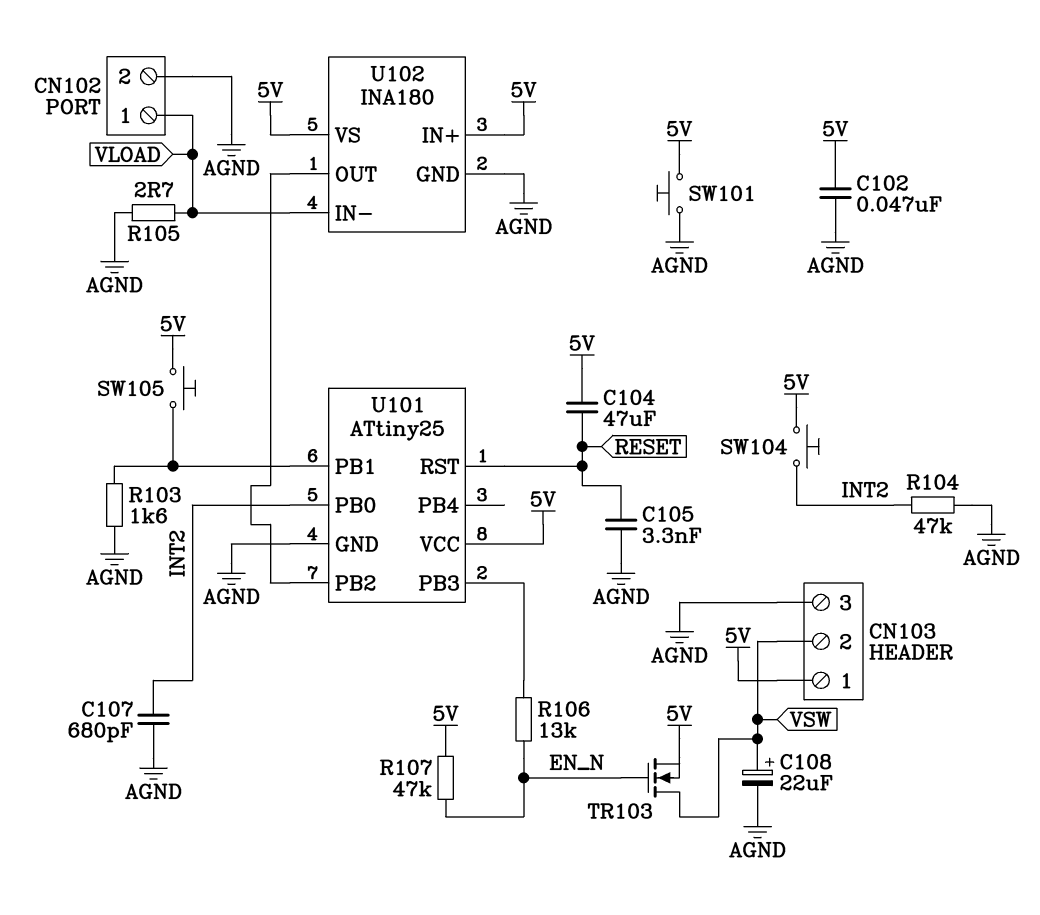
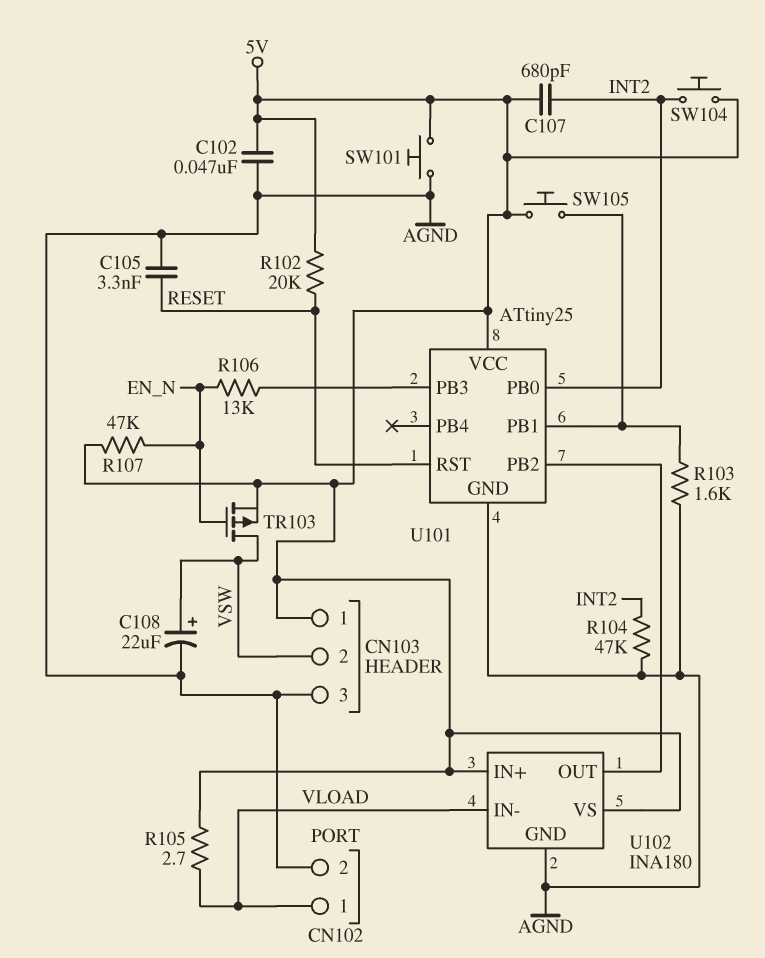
C104: 47uF (5V, RESET) -> none
C107: 680pF (AGND, INT2) -> 680pF (5V, INT2)
R102: none -> 20k (5V, RESET)
R105: 2.7 (AGND, VLOAD) -> 2.7 (5V, VLOAD)
TR103: NMOS (G EN_N, D VSW, S 5V) -> PMOS (G EN_N, D VSW, S 5V)

